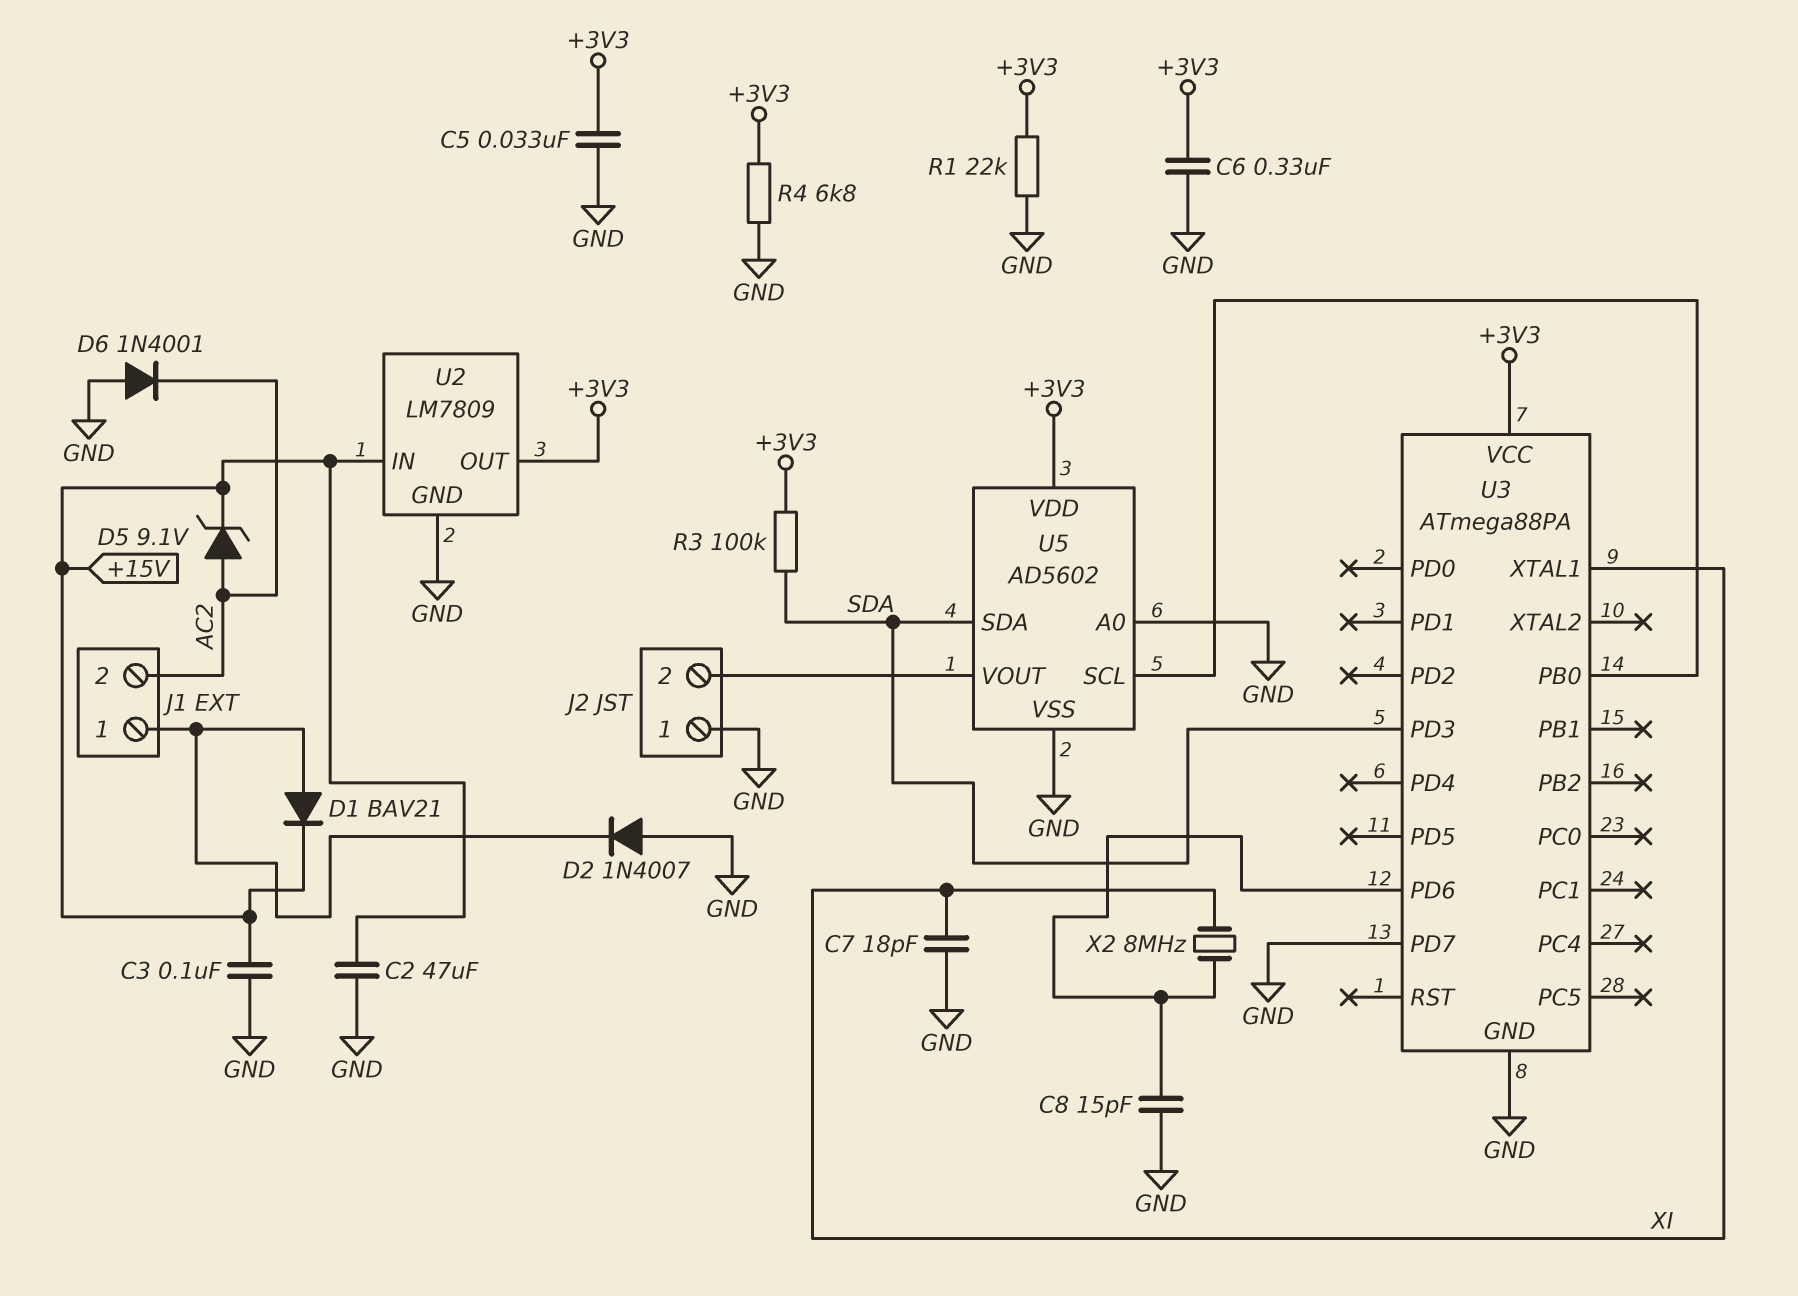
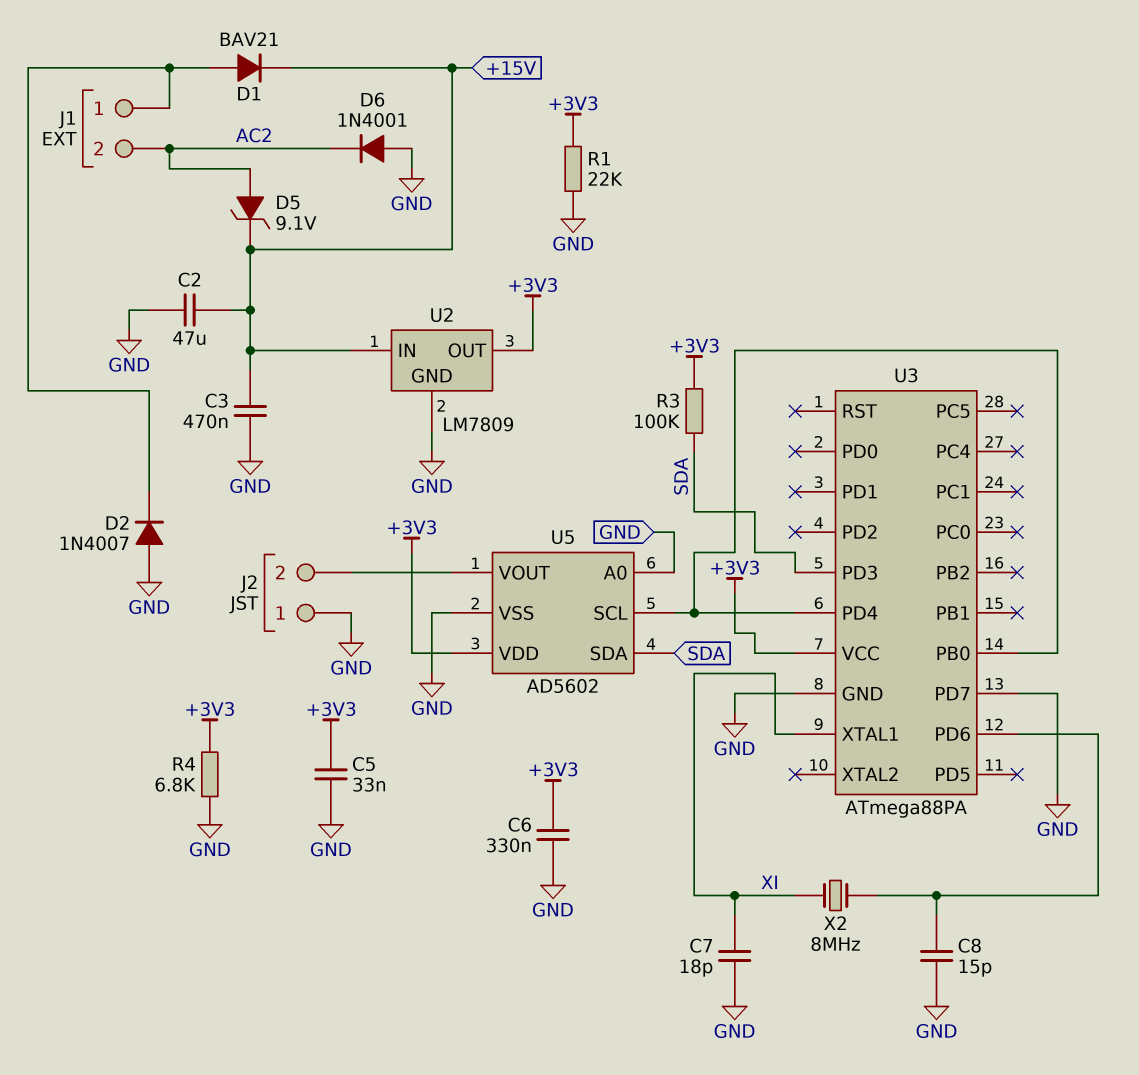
C3: 100nF (+15V, GND) -> 470nF (+15V, GND)
U3 pin PD4: none -> U3/PB0

